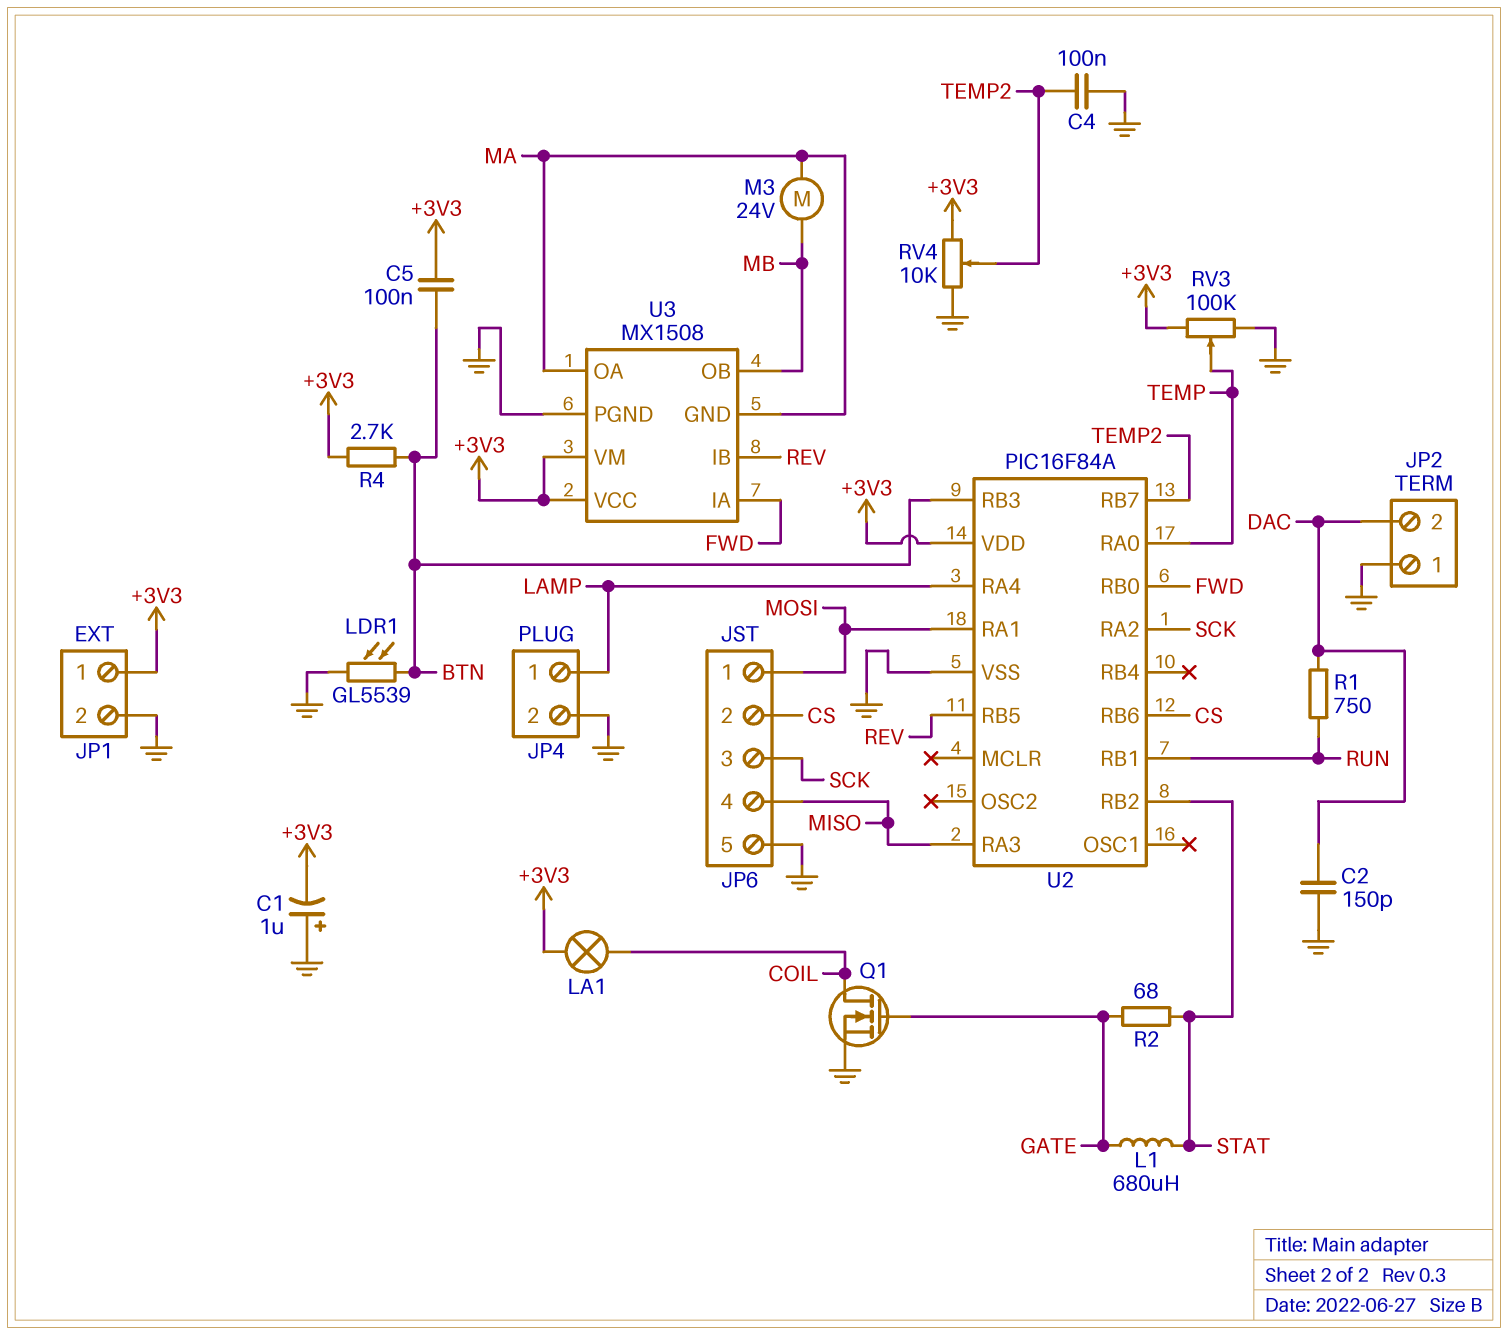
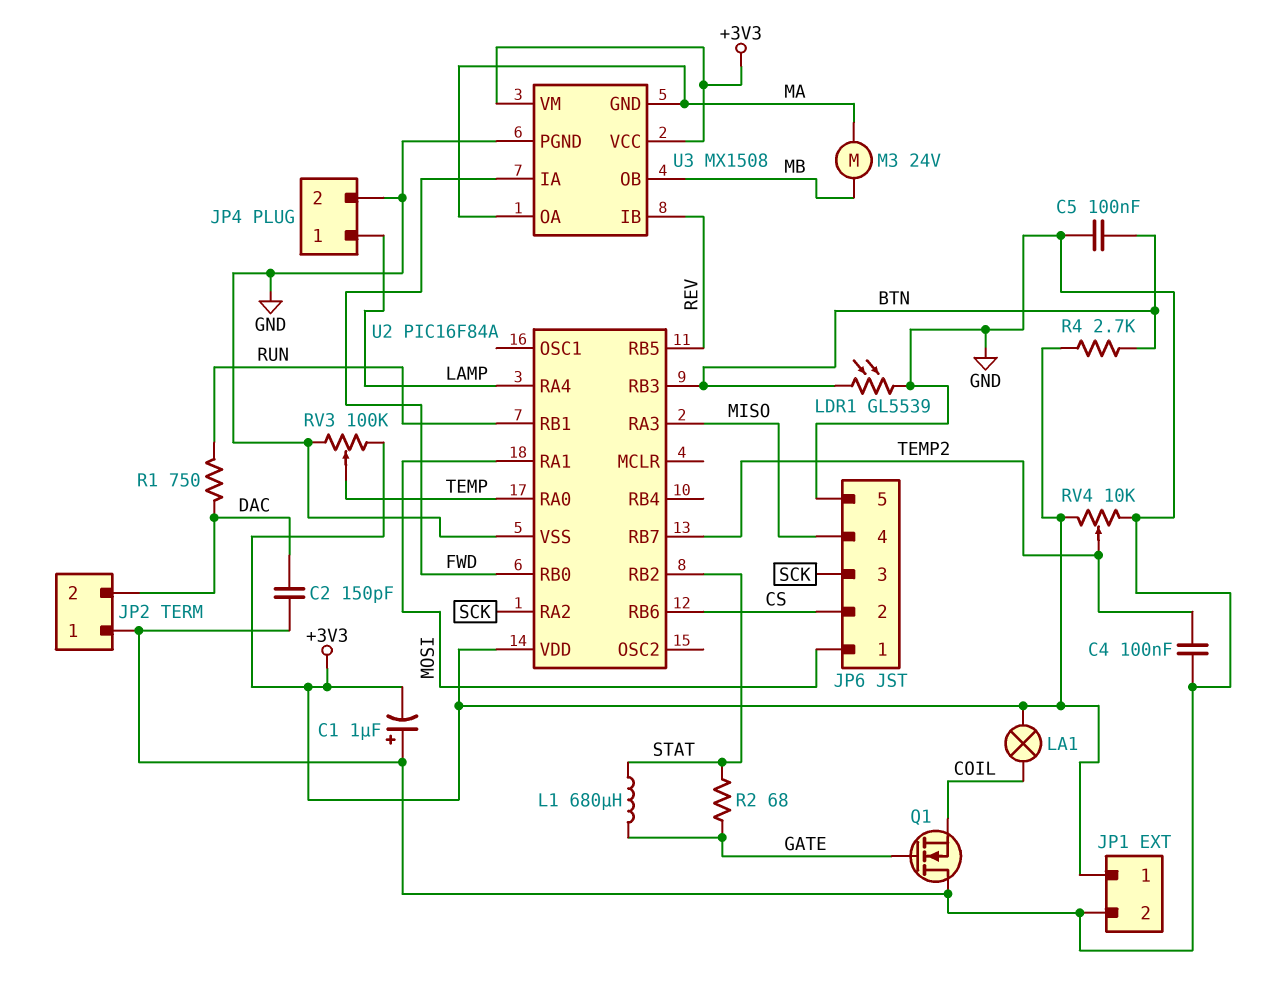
C5: 100nF (+3V3, BTN) -> 100nF (BTN, GND)
Q1: NMOS (G GATE, D COIL, S GND) -> NMOS (G GATE, D GND, S COIL)

